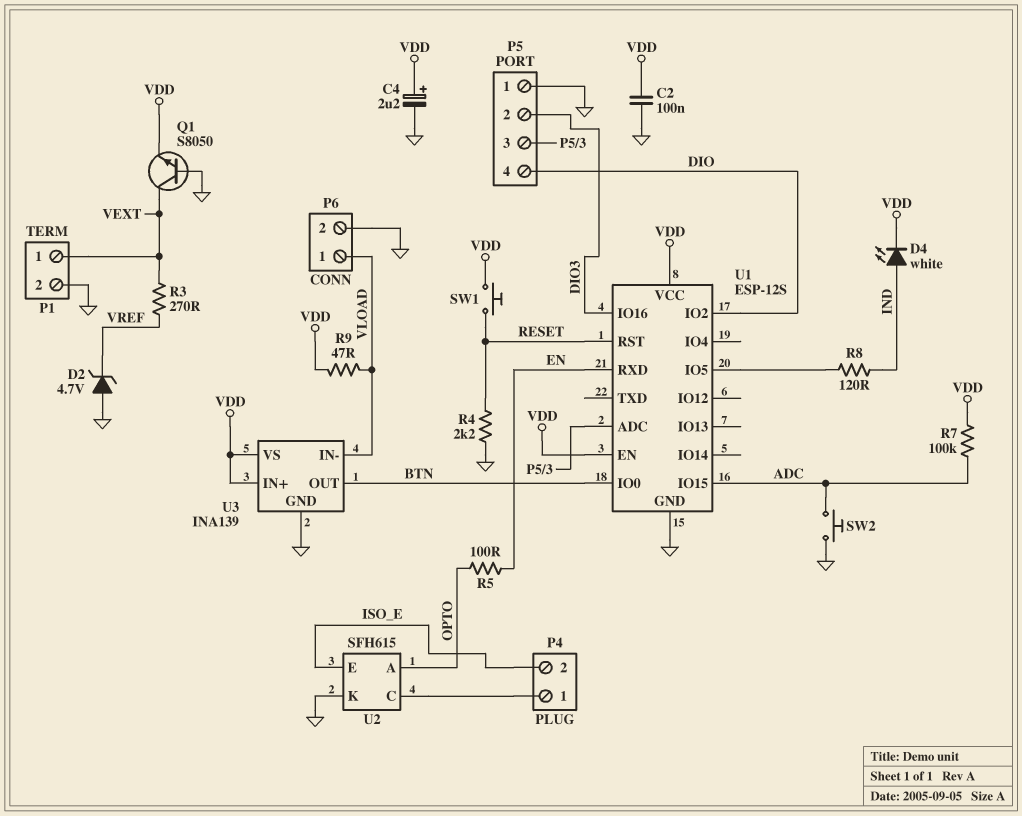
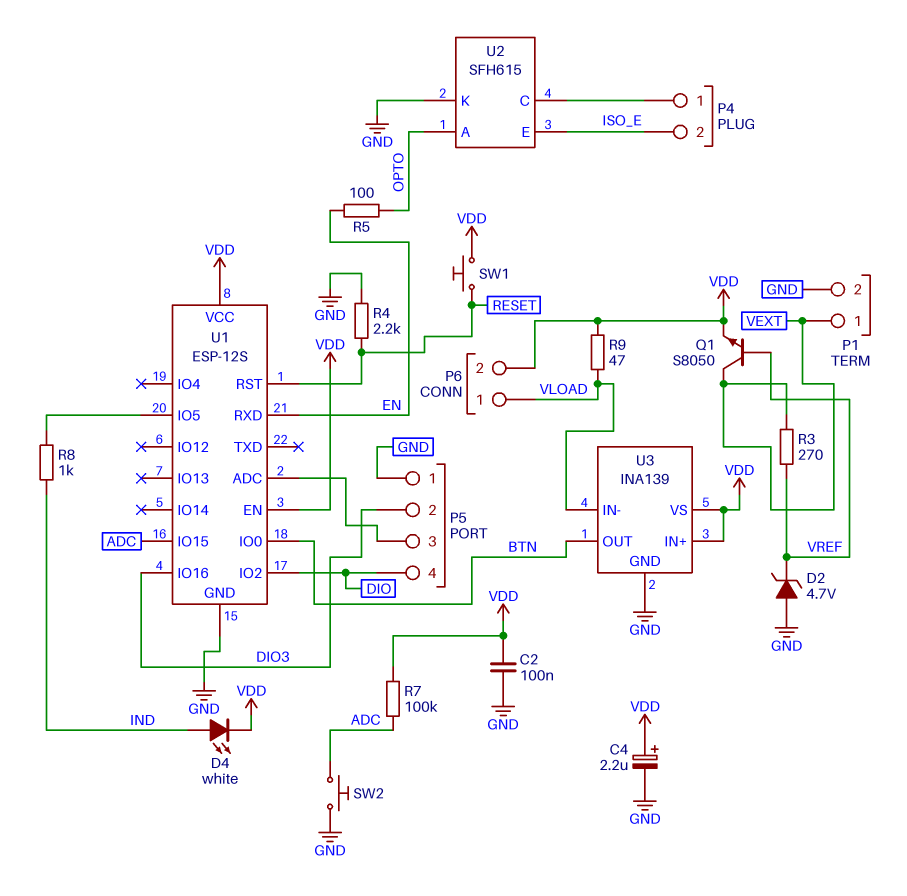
P6 pin 2: GND -> VDD
Q1: NPN S8050 (B GND, C VEXT, E VDD) -> NPN S8050 (B VREF, C VEXT, E VDD)
R8: 120 (IND, U1/IO5) -> 1k (IND, U1/IO5)

